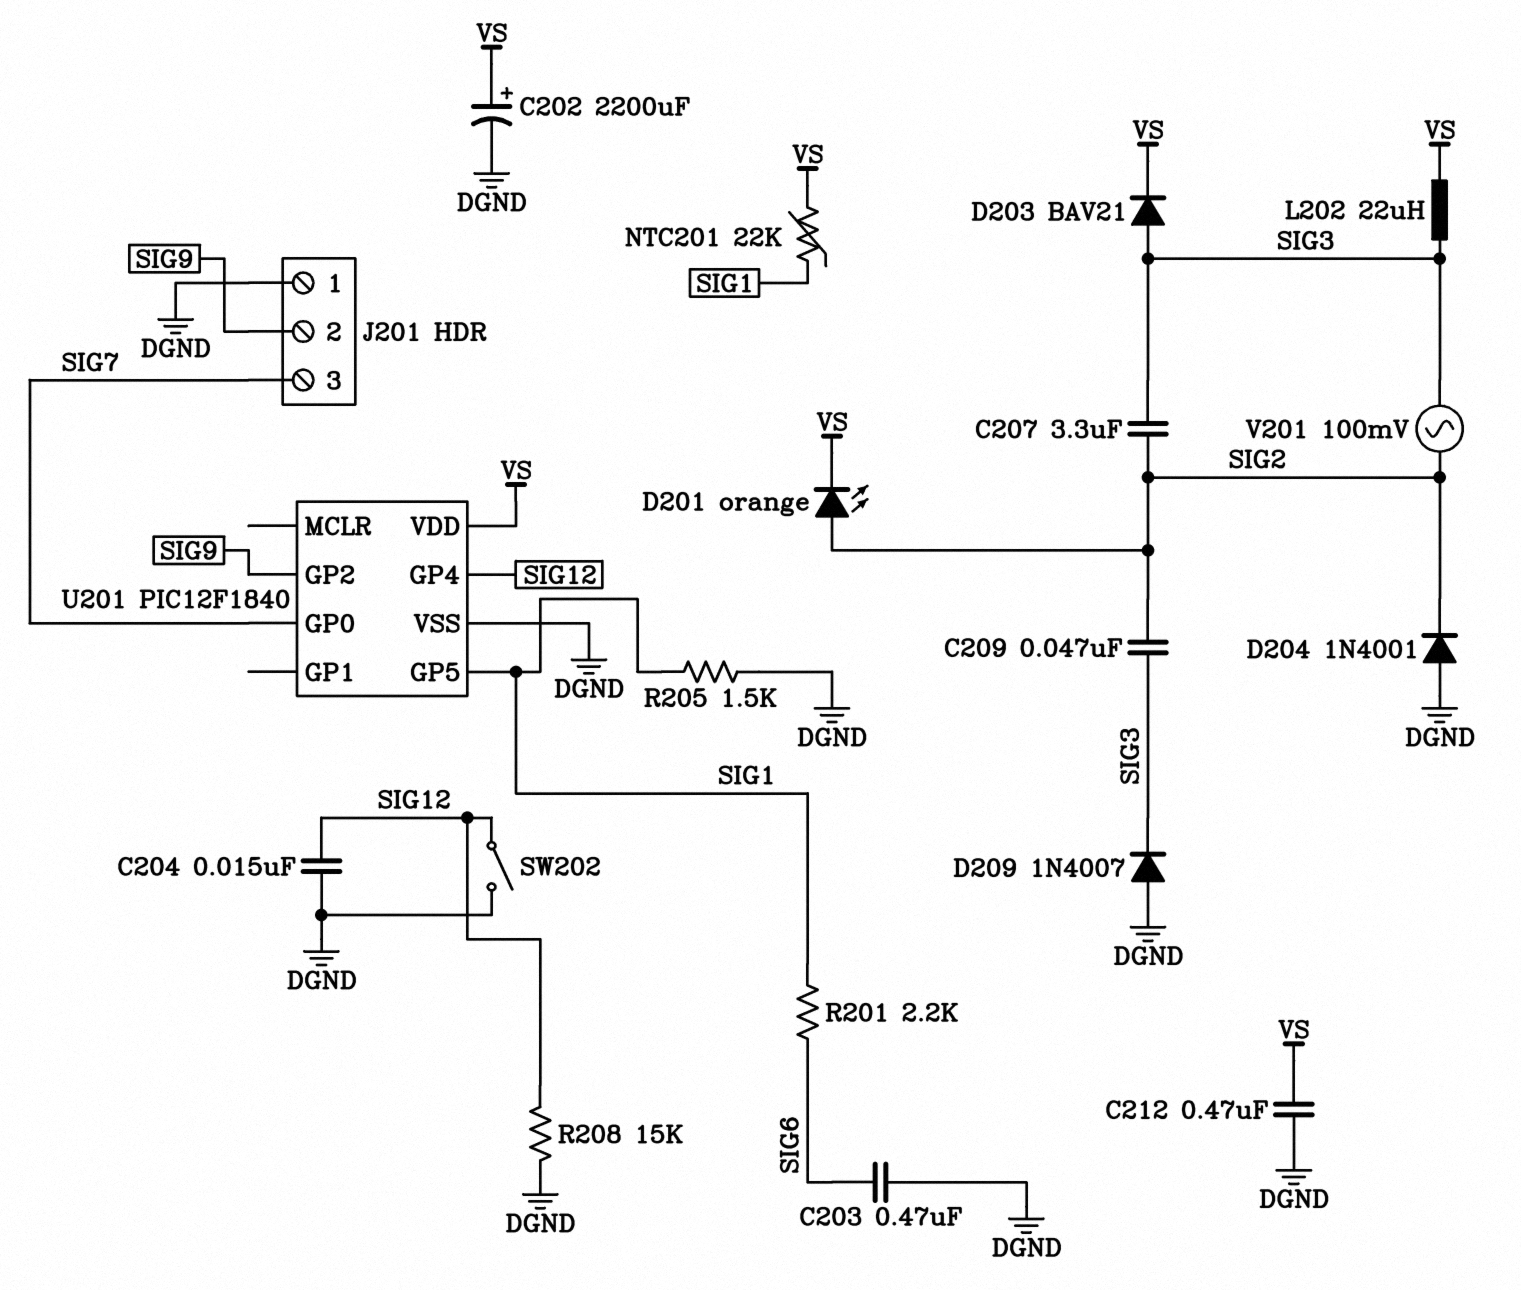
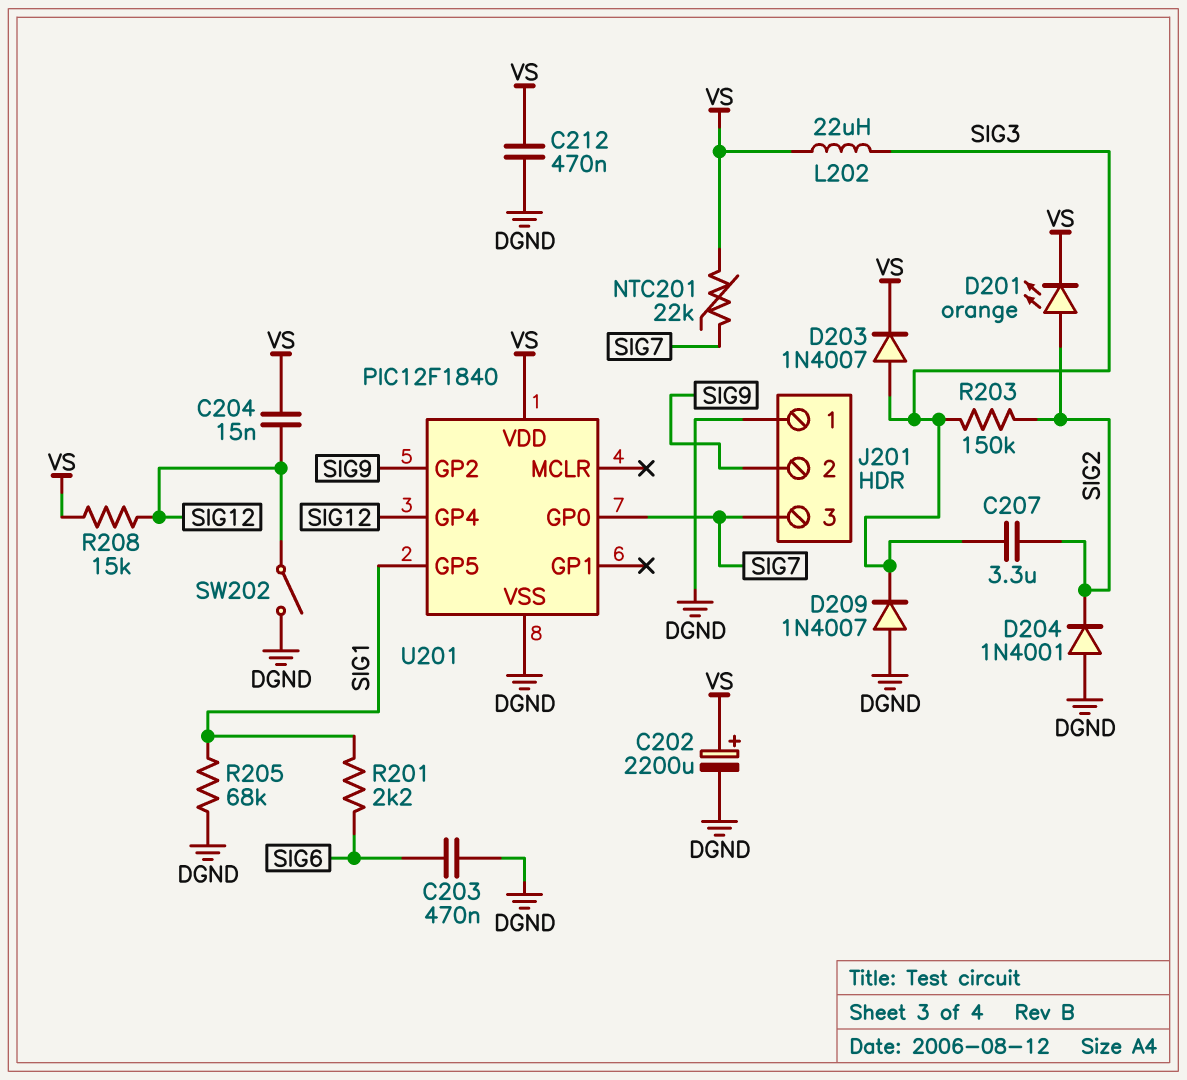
C204: 15nF (DGND, SIG12) -> 15nF (SIG12, VS)
C209: 47nF (SIG2, SIG3) -> none
D203: diode BAV21 (A SIG3, K VS) -> diode 1N4007 (A SIG3, K VS)
NTC201: 22k (SIG1, VS) -> 22k (SIG7, VS)
R203: none -> 150k (SIG2, SIG3)
R205: 1.5k (DGND, SIG1) -> 68k (DGND, SIG1)
R208: 15k (DGND, SIG12) -> 15k (SIG12, VS)
V201: AC 100mV (SIG2, SIG3) -> none

